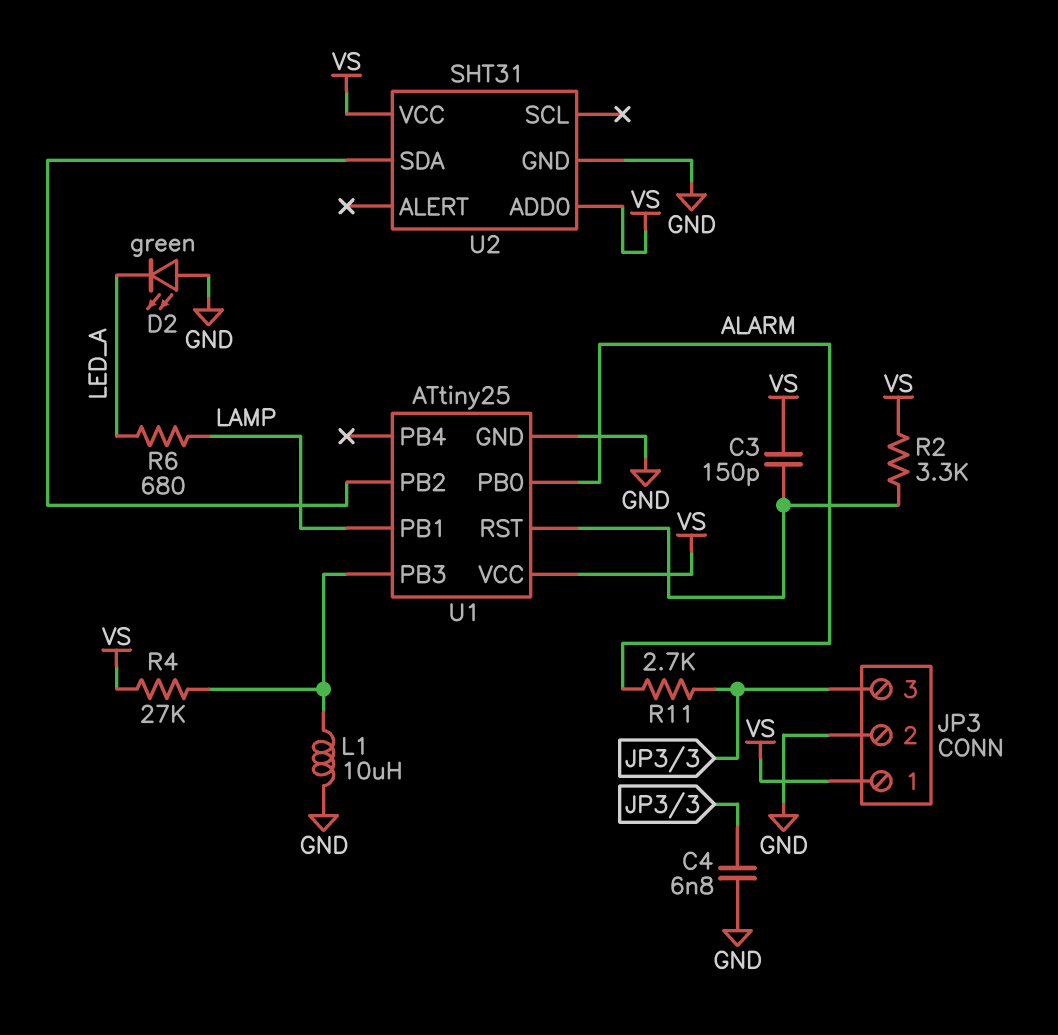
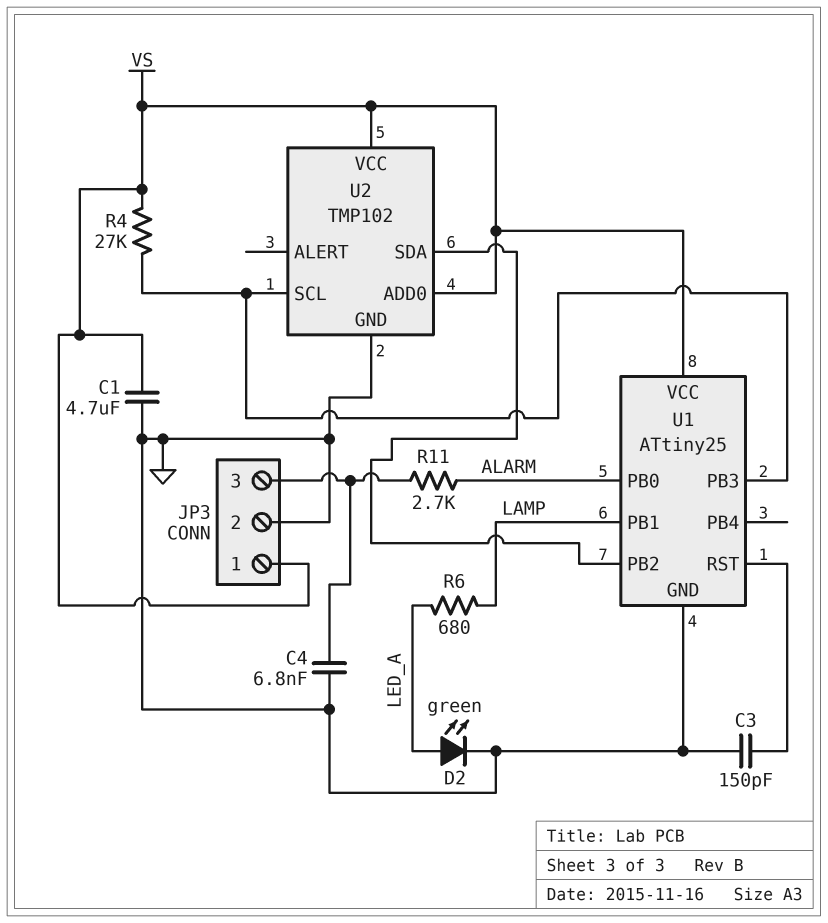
C1: none -> 4.7uF (GND, VS)
C3: 150pF (U1/RST, VS) -> 150pF (GND, U1/RST)
D2: LED green (A GND, K LED_A) -> LED green (A LED_A, K GND)
L1: 10uH (GND, U1/PB3) -> none
R2: 3.3k (U1/RST, VS) -> none
U2: SHT31 -> TMP102
U2 pin SCL: none -> U1/PB3

